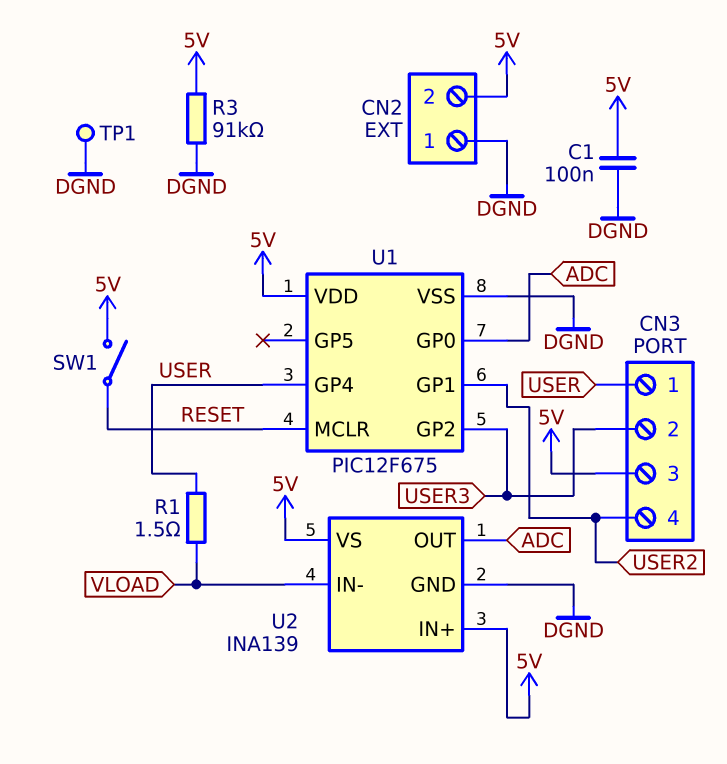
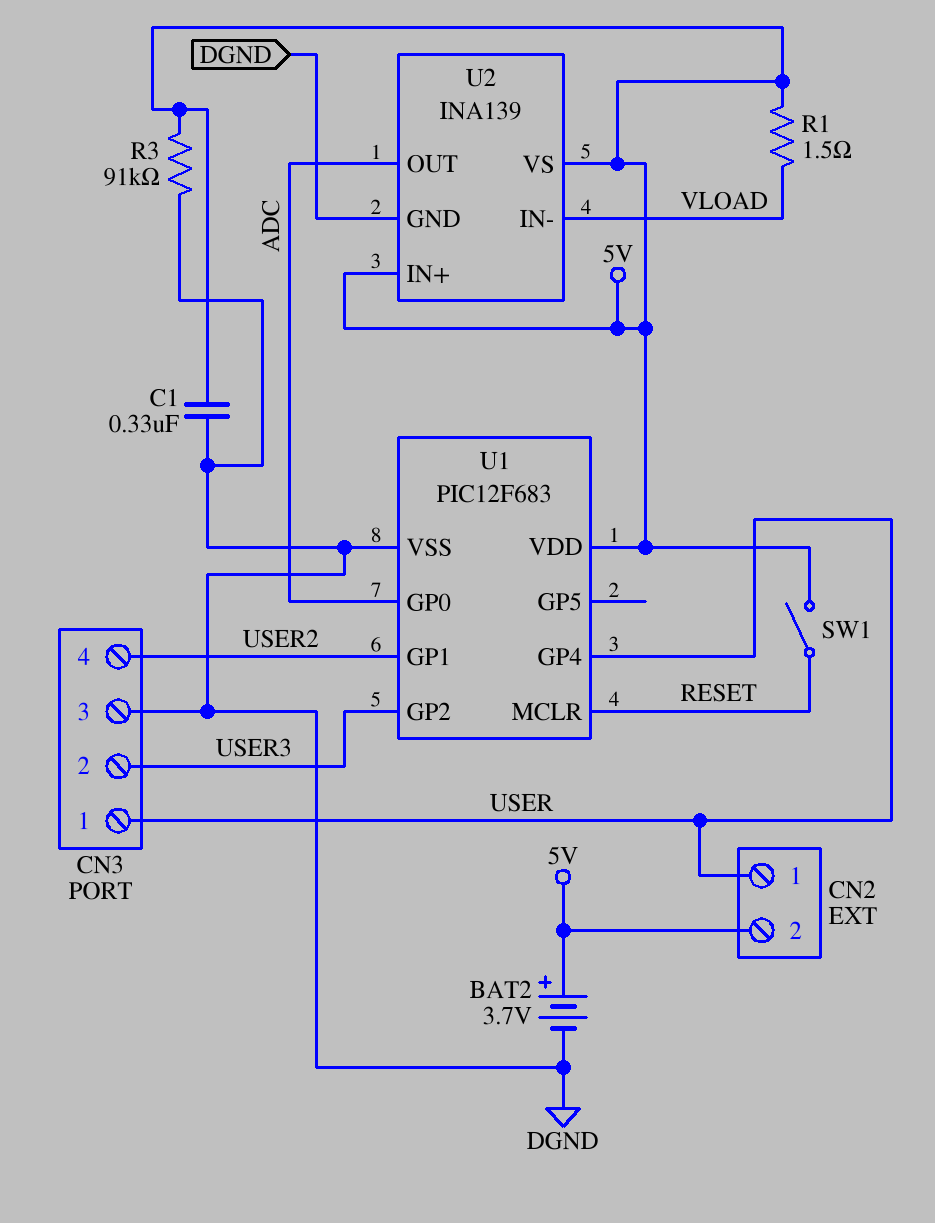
BAT2: none -> 3.7V (plus 5V, minus DGND)
C1: 100nF (5V, DGND) -> 330nF (5V, DGND)
CN2 pin 1: DGND -> USER
CN3 pin 3: 5V -> DGND
R1: 1.5 (USER, VLOAD) -> 1.5 (5V, VLOAD)
TP1: test point (DGND) -> none
U1: PIC12F675 -> PIC12F683

